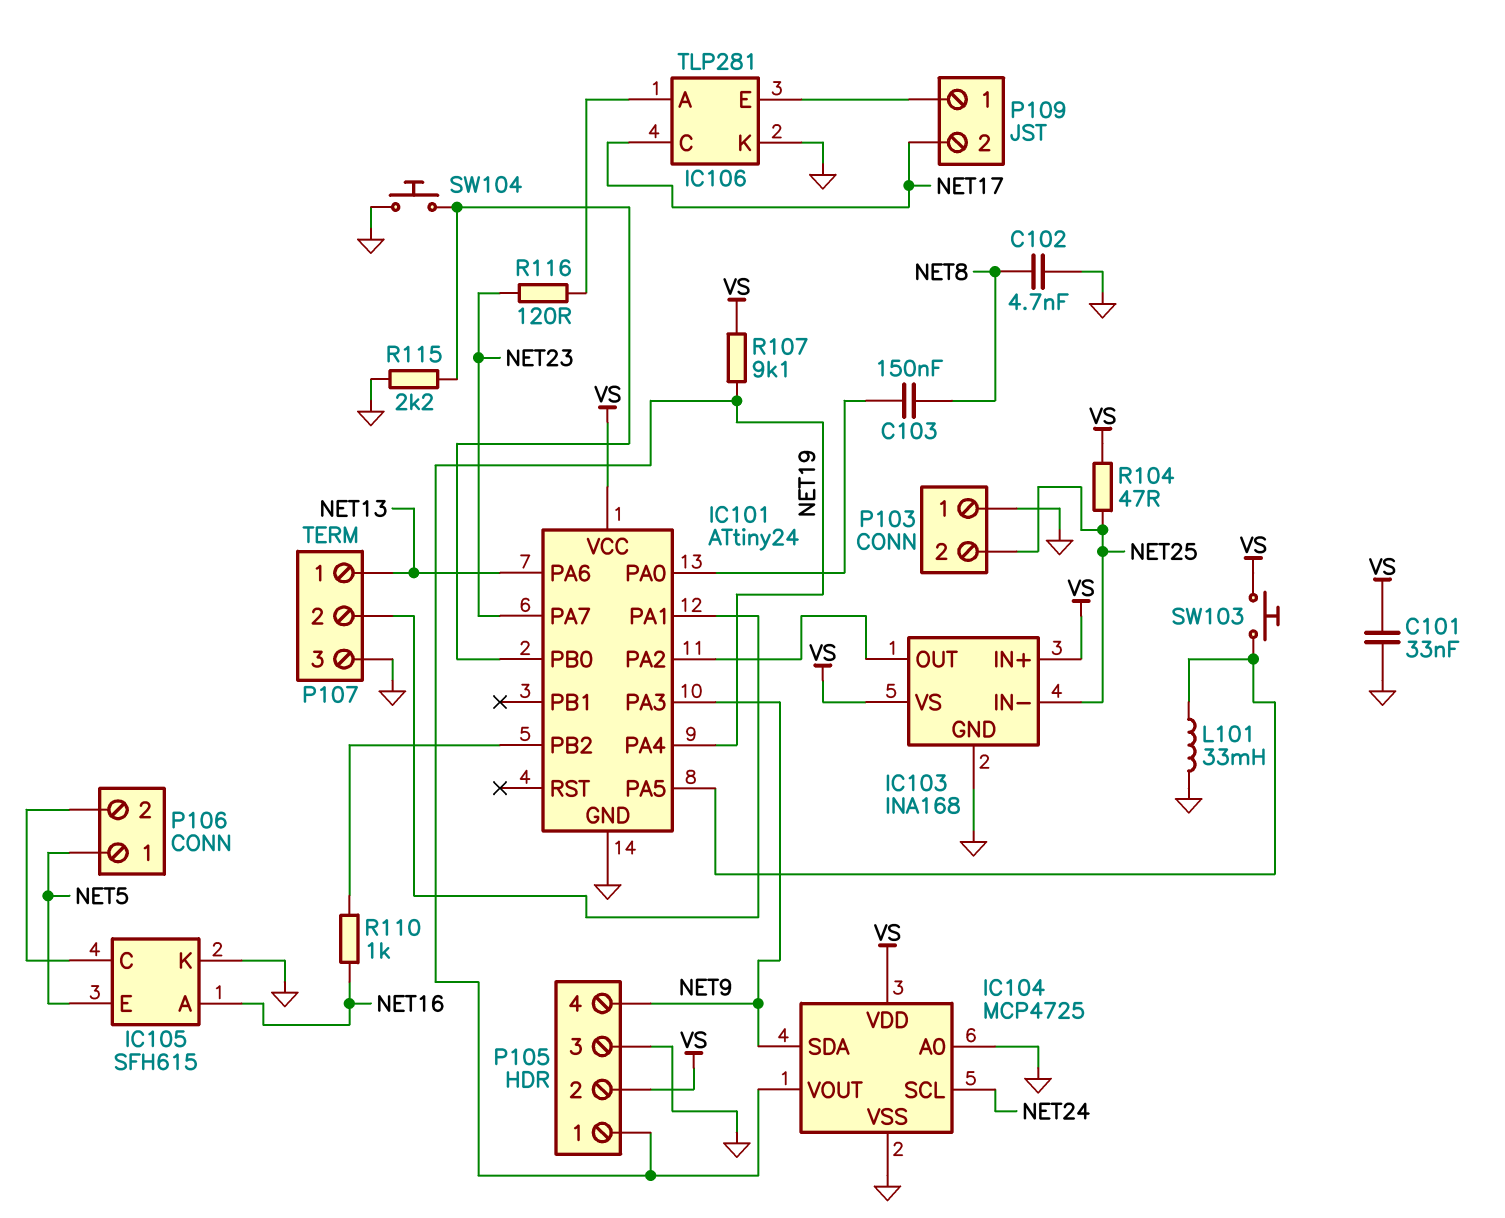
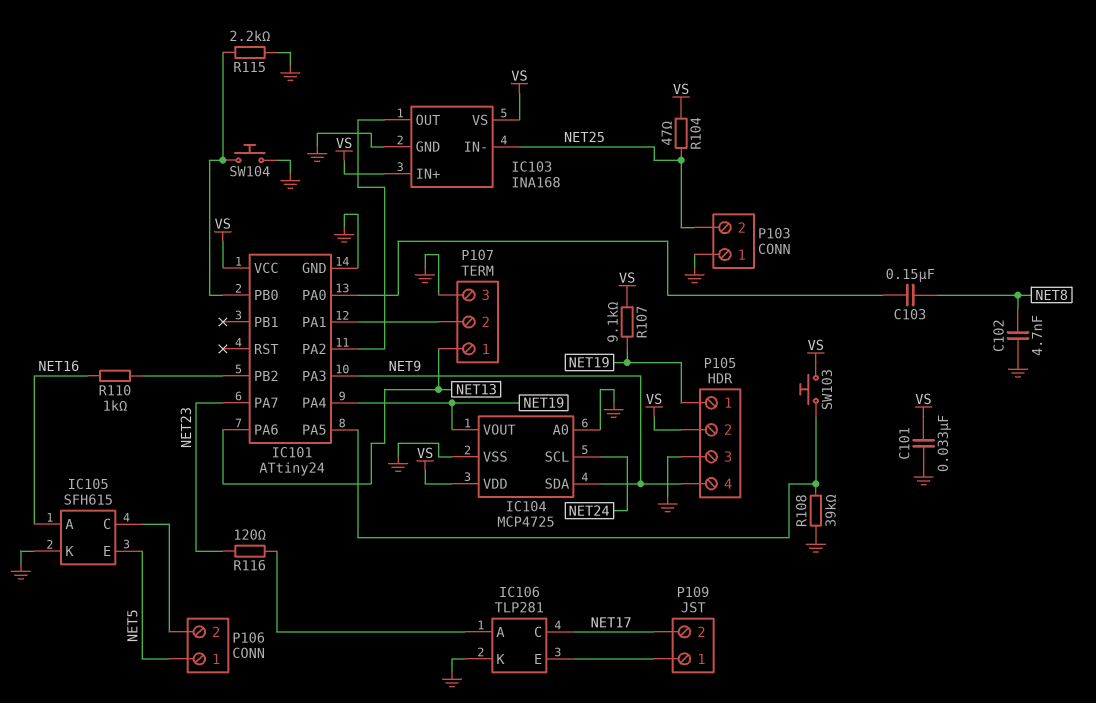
L101: 33mH (GND, IC101/PA5) -> none
R108: none -> 39k (GND, IC101/PA5)

